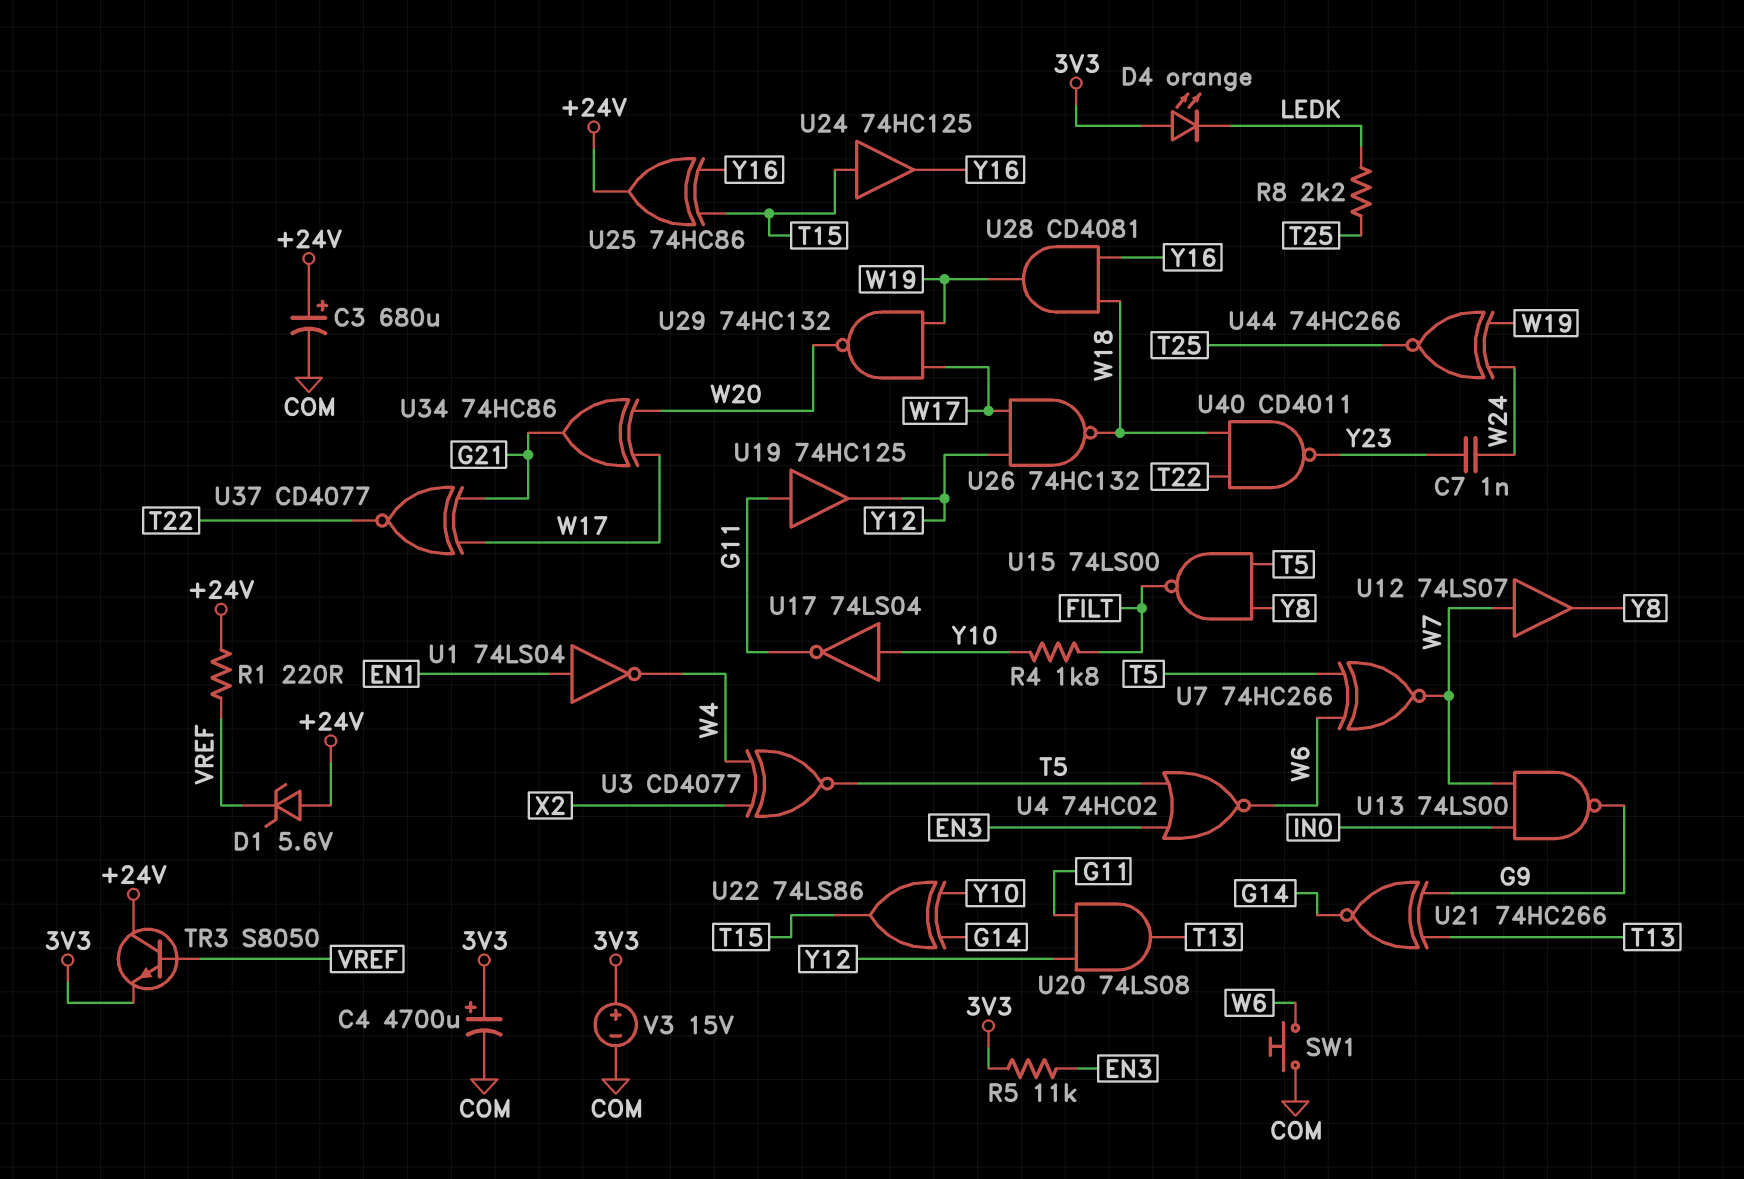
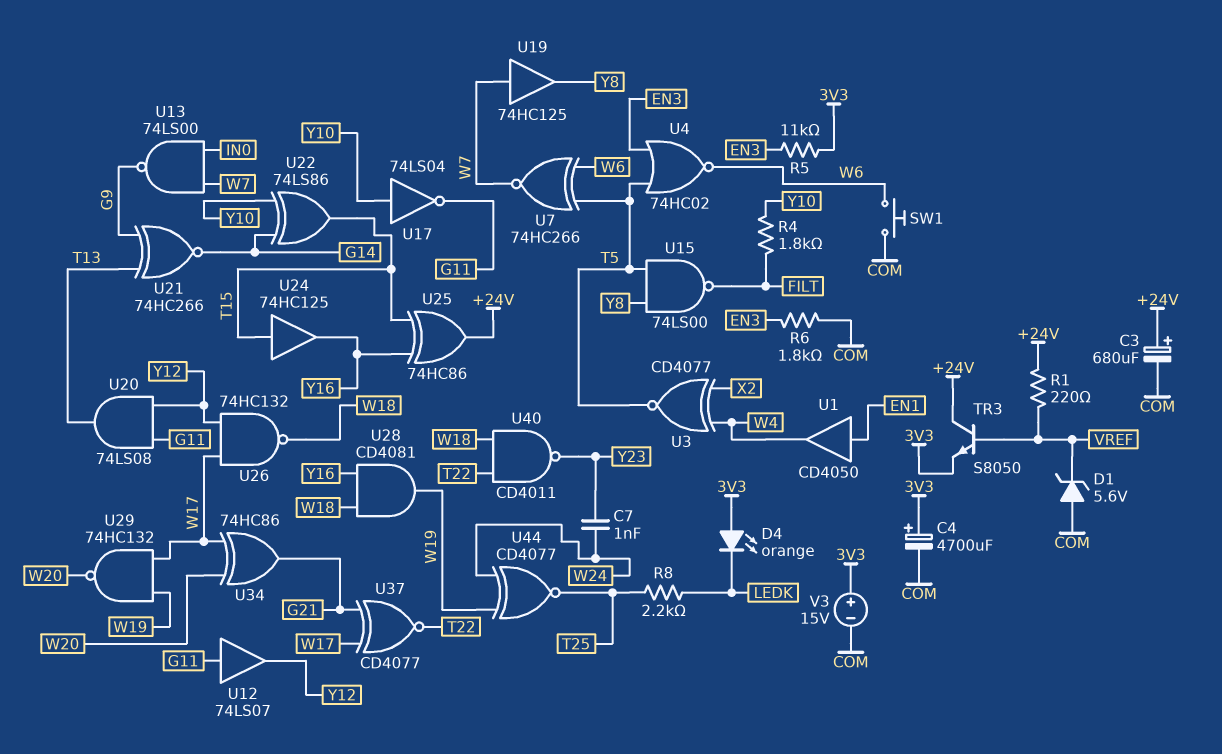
D1: zener 5.6V (A +24V, K VREF) -> zener 5.6V (A COM, K VREF)
R6: none -> 1.8k (COM, EN3)
U1: NOT 74LS04 (in EN1, out W4) -> buffer CD4050 (in EN1, out W4)
U12: buffer 74LS07 (in W7, out Y8) -> buffer 74LS07 (in G11, out Y12)
U19: buffer 74HC125 (in G11, out Y12) -> buffer 74HC125 (in W7, out Y8)
U44: XNOR 74HC266 (in W19, in W24, out T25) -> XNOR CD4077 (in W19, in W24, out T25)

